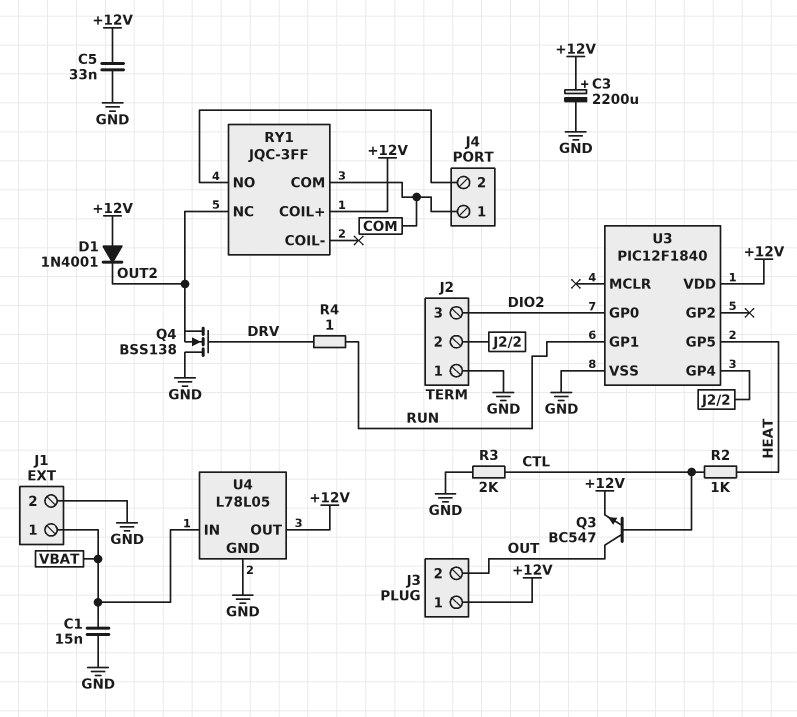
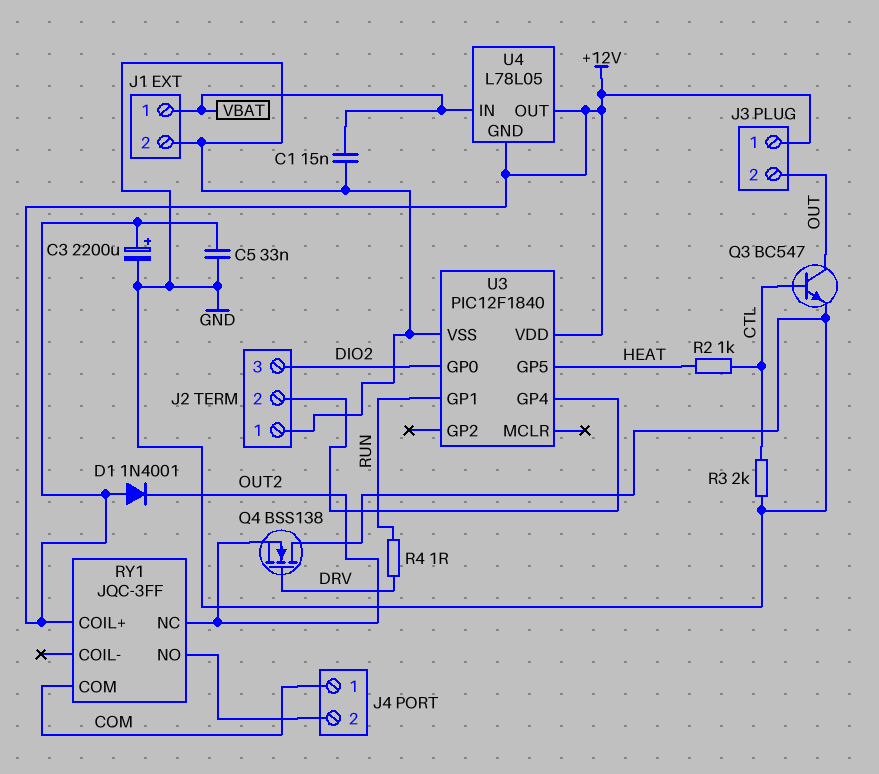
Q3: NPN BC547 (B CTL, C OUT, E +12V) -> NPN BC547 (B CTL, C OUT, E GND)
U4 pin GND: GND -> +12V

